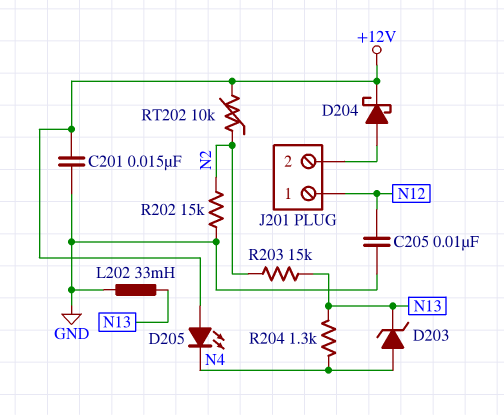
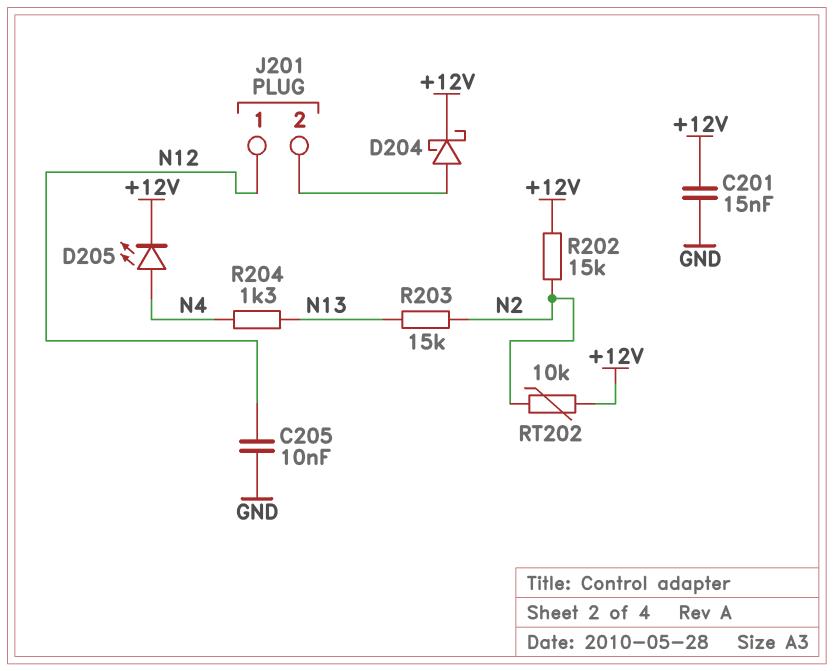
D203: zener (A N4, K N13) -> none
D205: LED (A +12V, K N4) -> LED (A N4, K +12V)
L202: 33mH (GND, N13) -> none
R202: 15k (GND, N2) -> 15k (+12V, N2)

